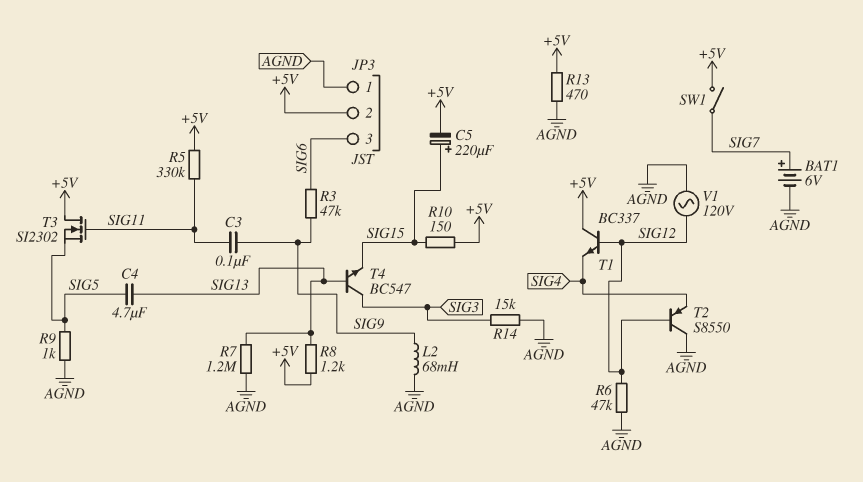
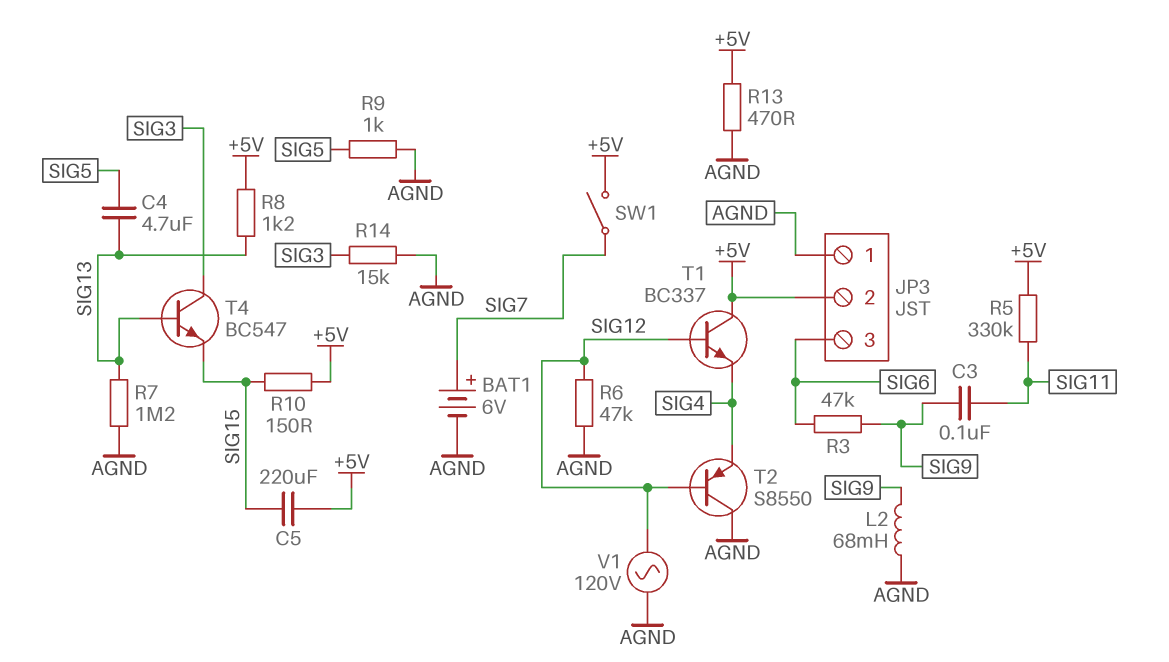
C5: 220uF (plus SIG15, minus +5V) -> 220uF (+5V, SIG15)
T3: NMOS SI2302 (G SIG11, D +5V, S SIG5) -> none

